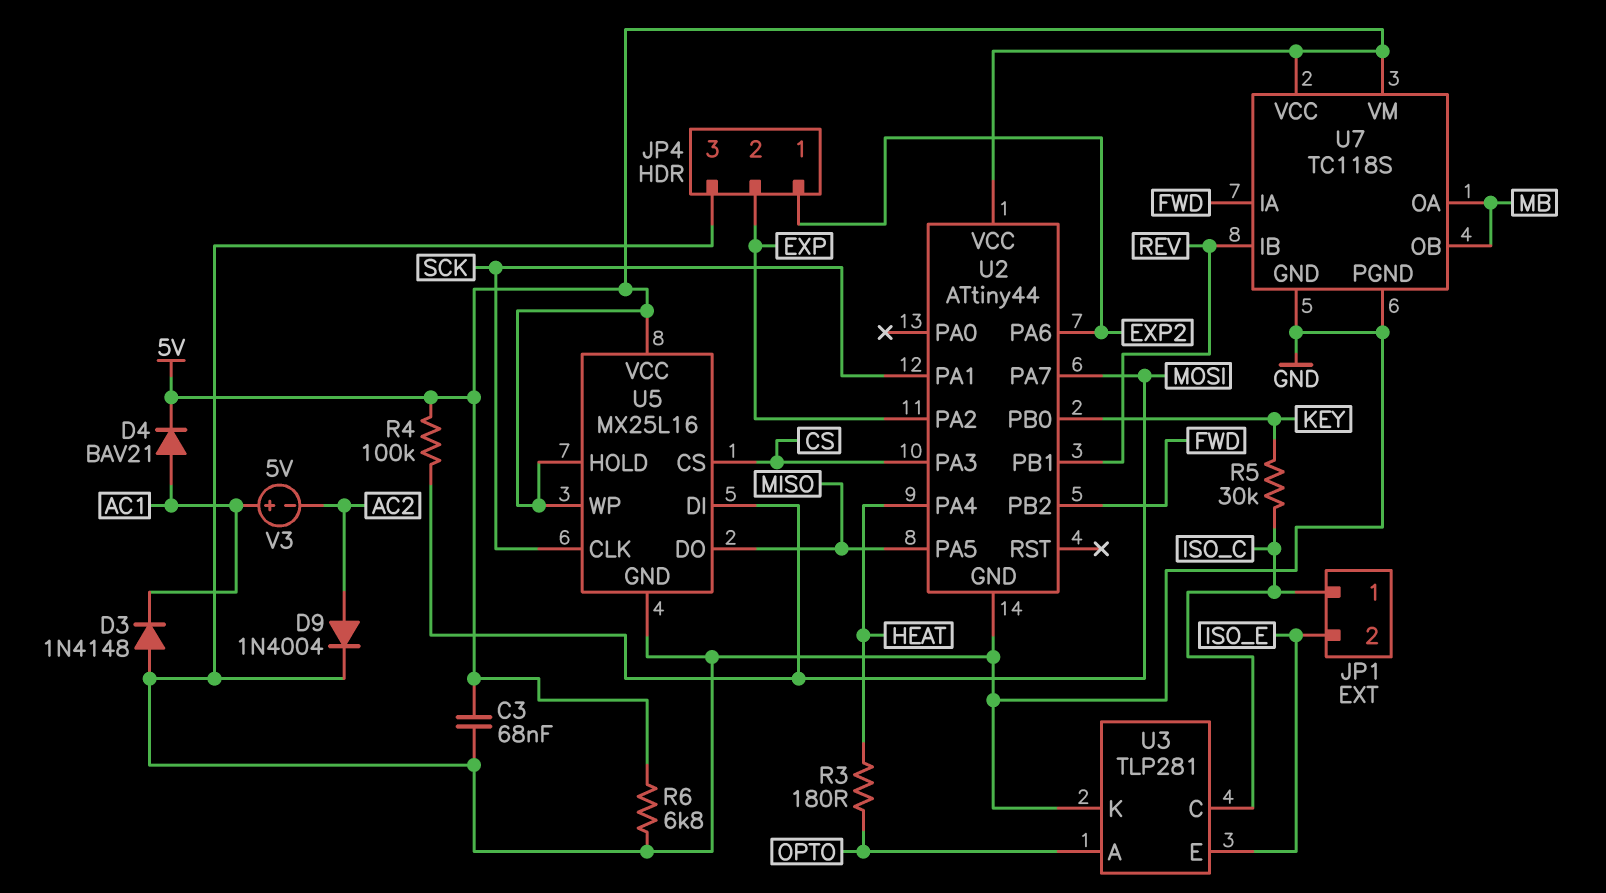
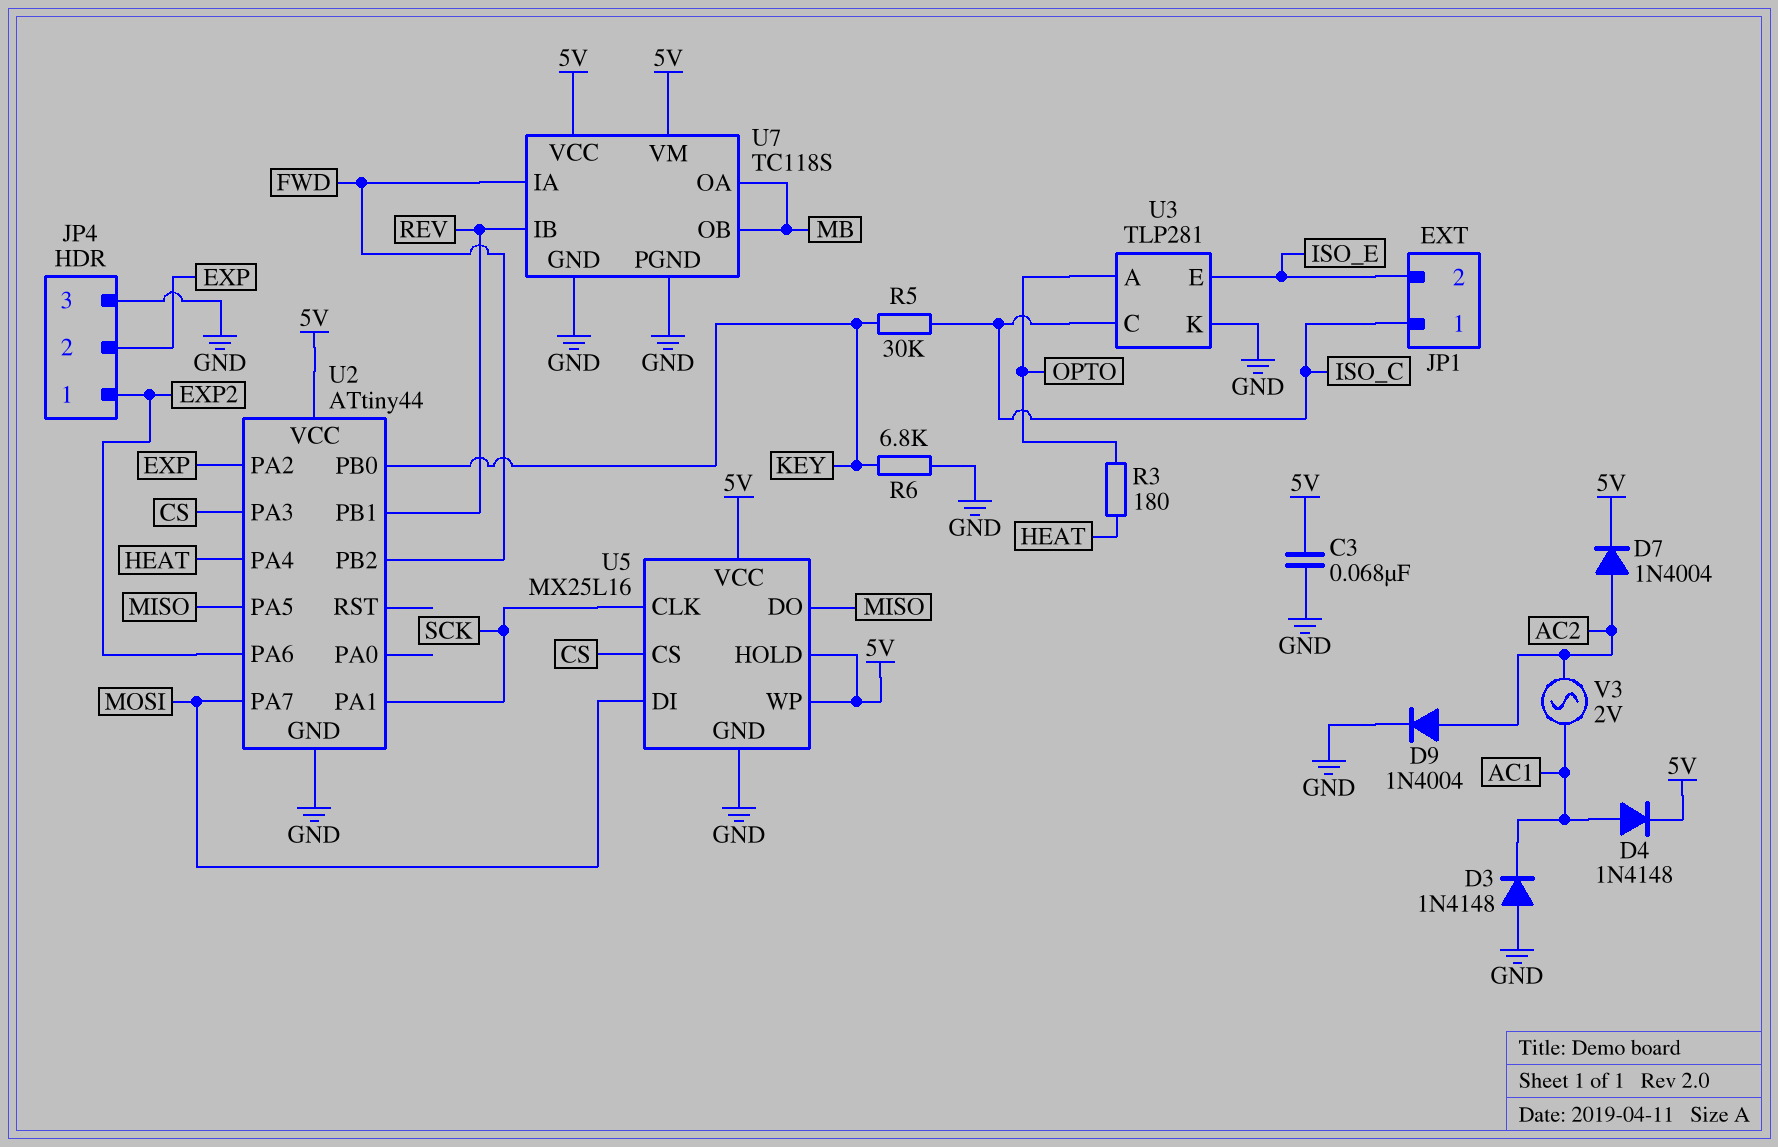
D4: diode BAV21 (A AC1, K 5V) -> diode 1N4148 (A AC1, K 5V)
D7: none -> diode 1N4004 (A AC2, K 5V)
R4: 100k (5V, MOSI) -> none
R6: 6.8k (5V, GND) -> 6.8k (GND, KEY)
V3: 5V (plus AC1, minus AC2) -> AC 2V (AC1, AC2)

